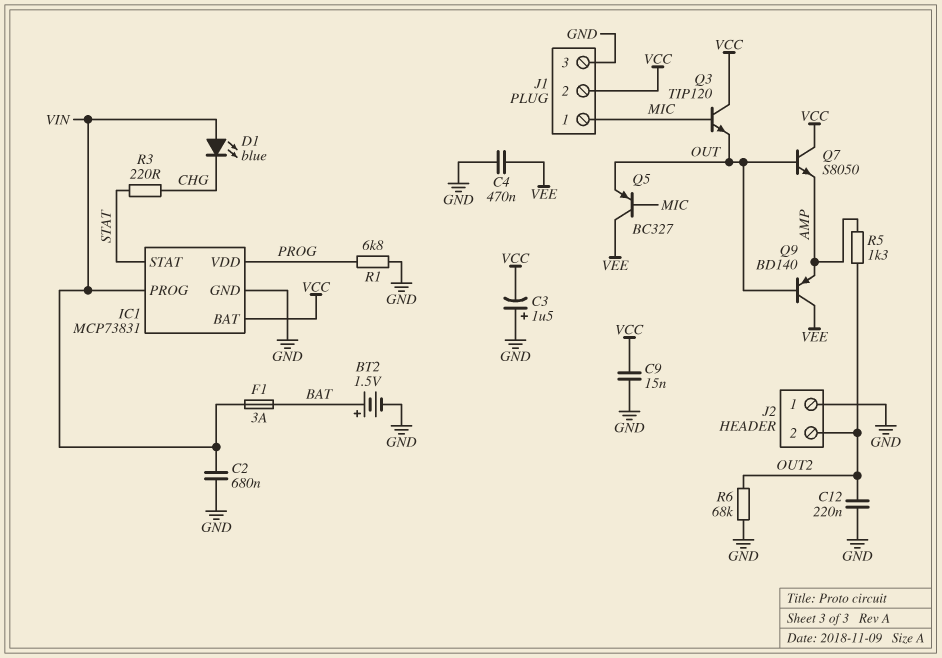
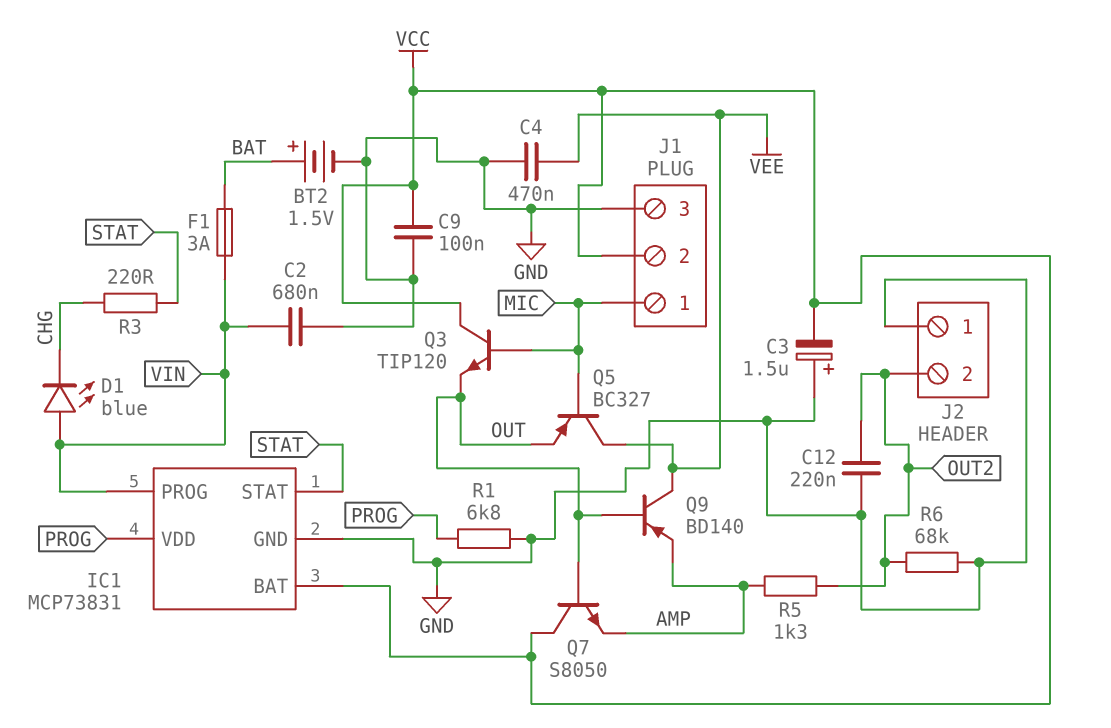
C9: 15nF (GND, VCC) -> 100nF (GND, VCC)

